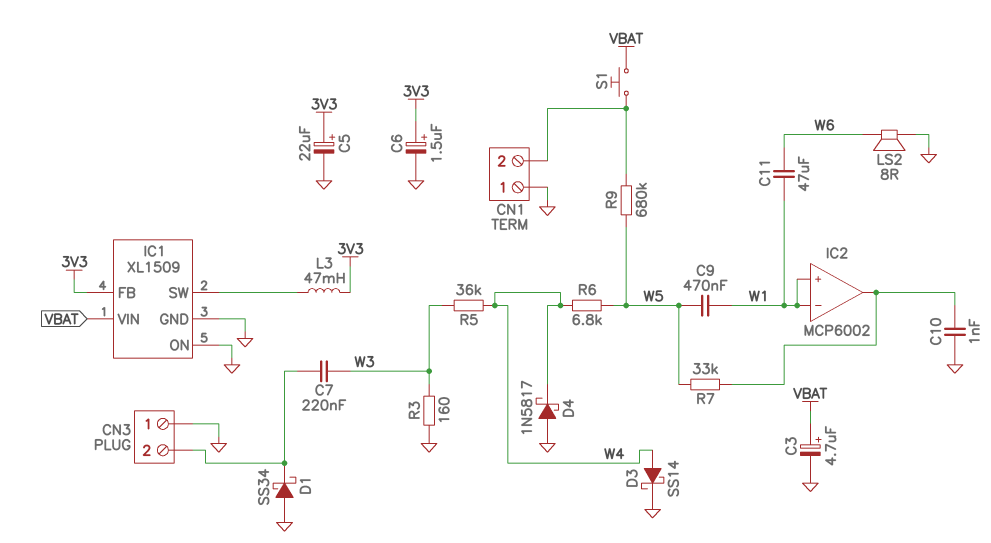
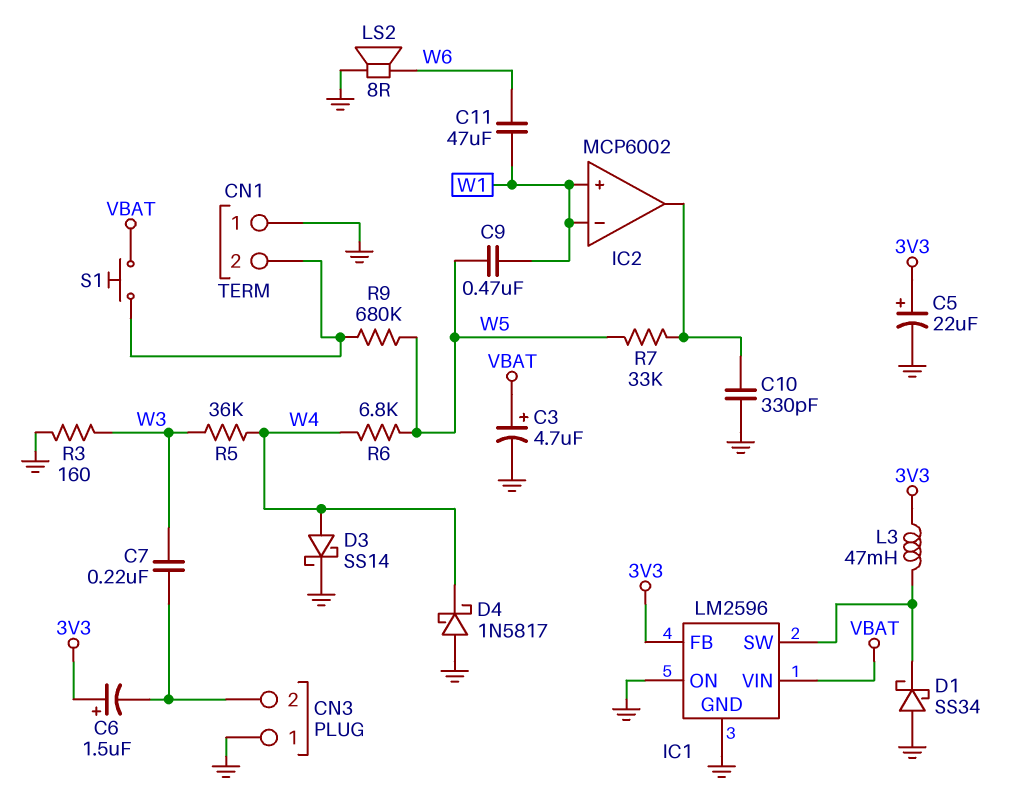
C6: 1.5uF (plus 3V3, minus GND) -> 1.5uF (plus 3V3, minus CN3/2)
C10: 1nF (GND, IC2/out) -> 330pF (GND, IC2/out)
D1: schottky SS34 (A GND, K CN3/2) -> schottky SS34 (A GND, K IC1/SW)
IC1: XL1509 -> LM2596

